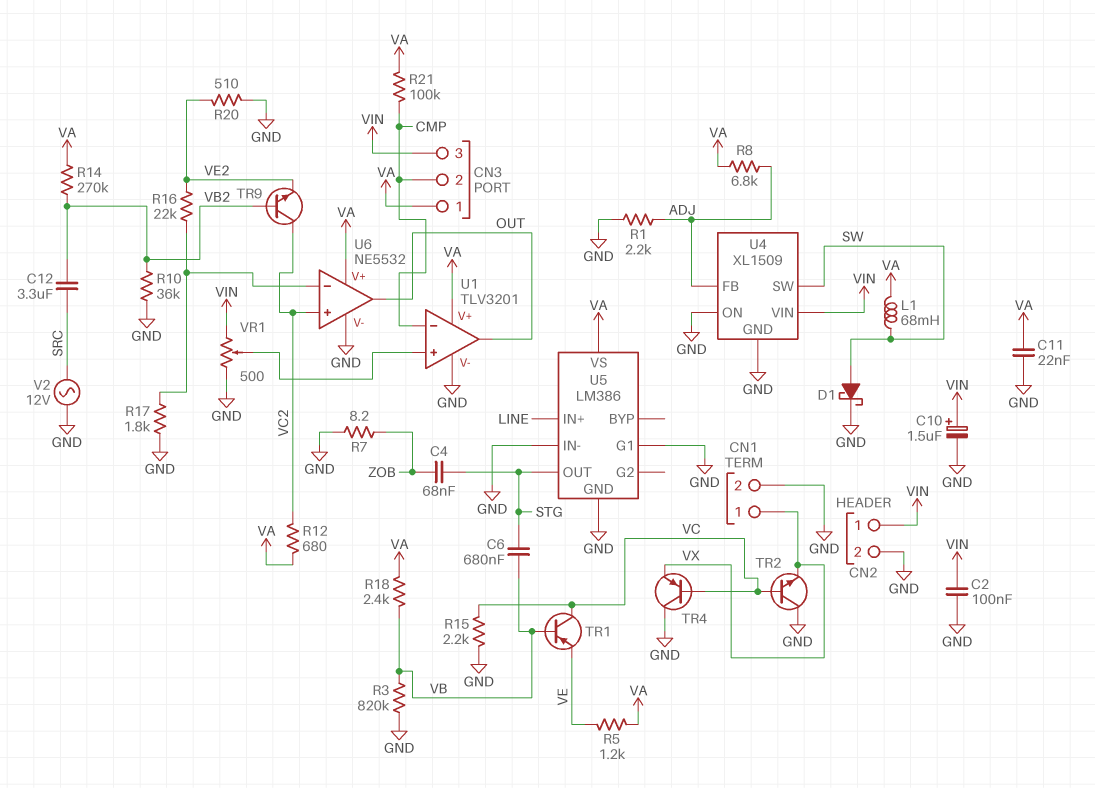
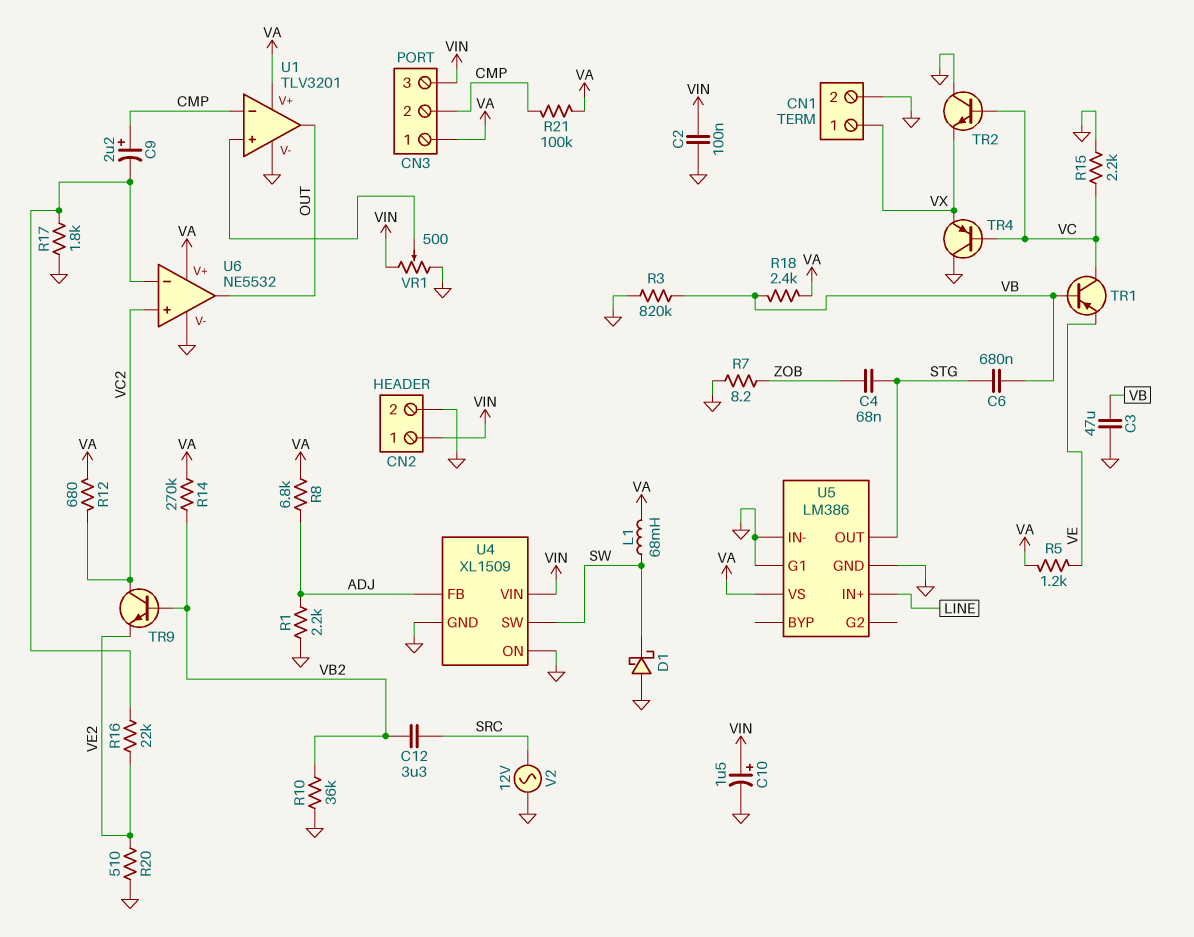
C3: none -> 47uF (GND, VB)
C9: none -> 2.2uF (plus CMP, minus U6/in-)
C11: 22nF (GND, VA) -> none
D1: schottky (A SW, K GND) -> schottky (A GND, K SW)

